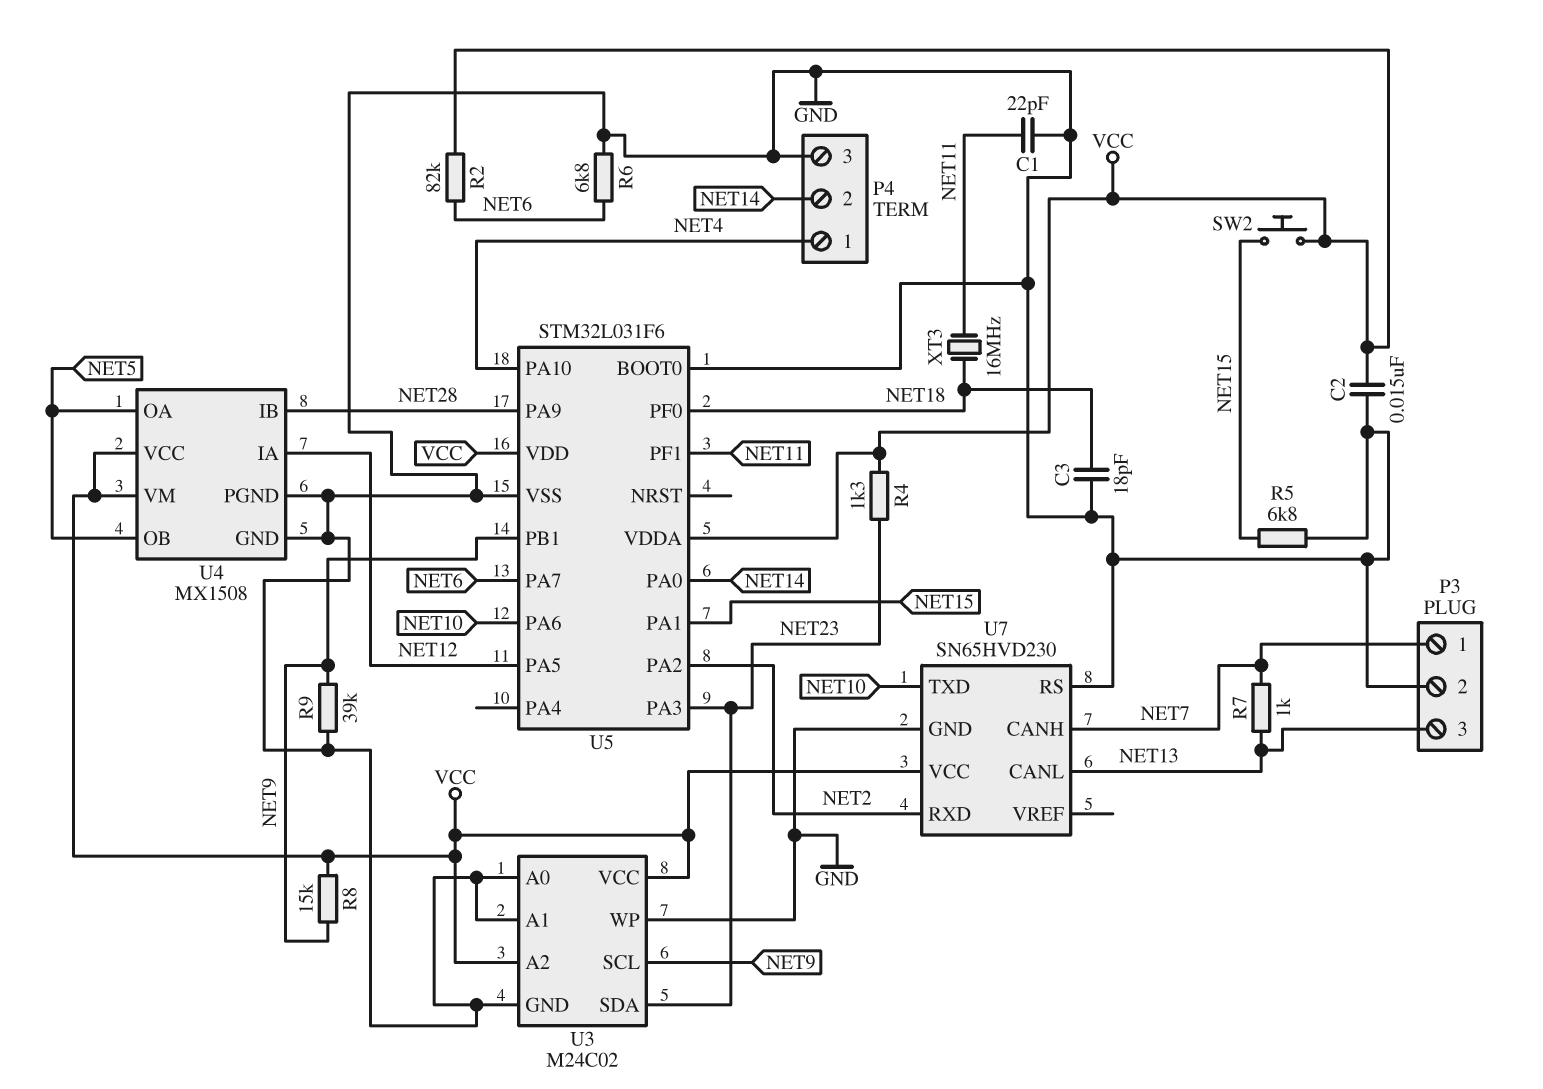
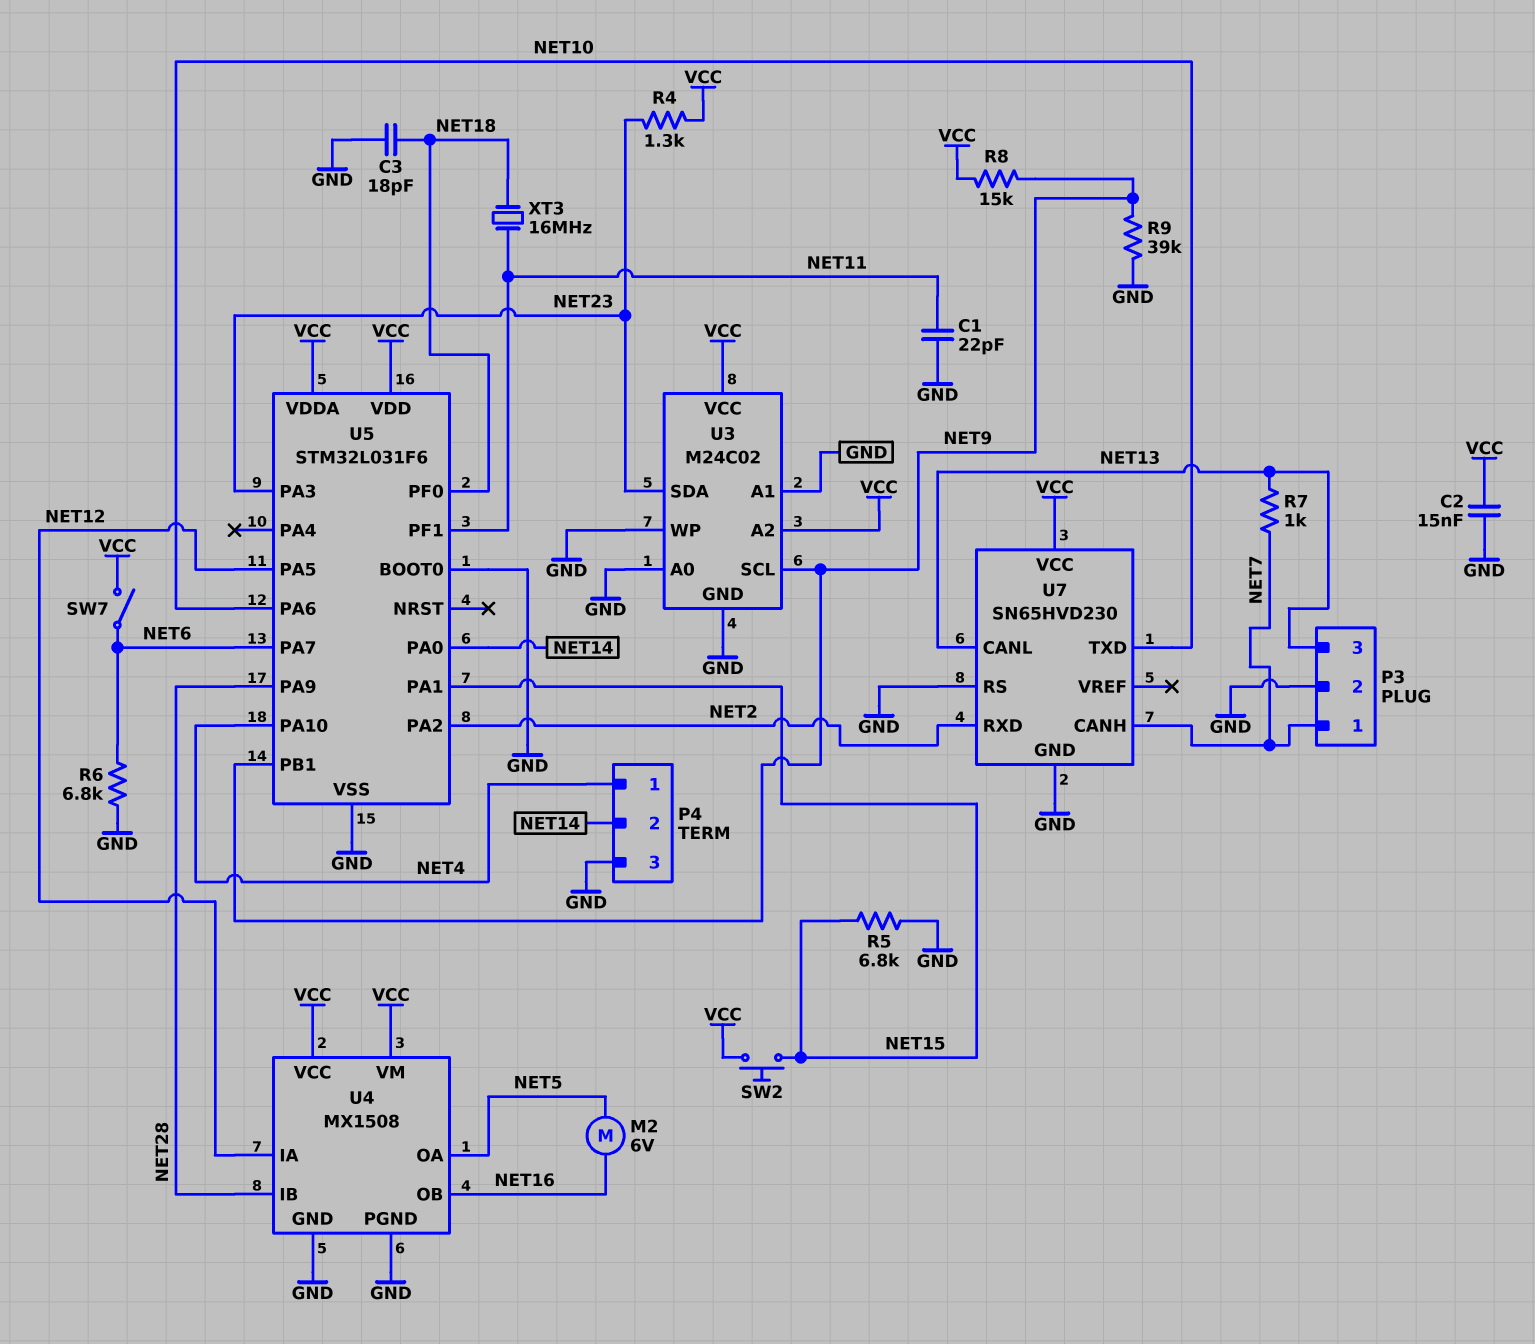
M2: none -> motor 6V (NET5, NET16)
R2: 82k (NET6, VCC) -> none
SW7: none -> switch (NET6, VCC)
U4 pin OB: NET5 -> NET16

